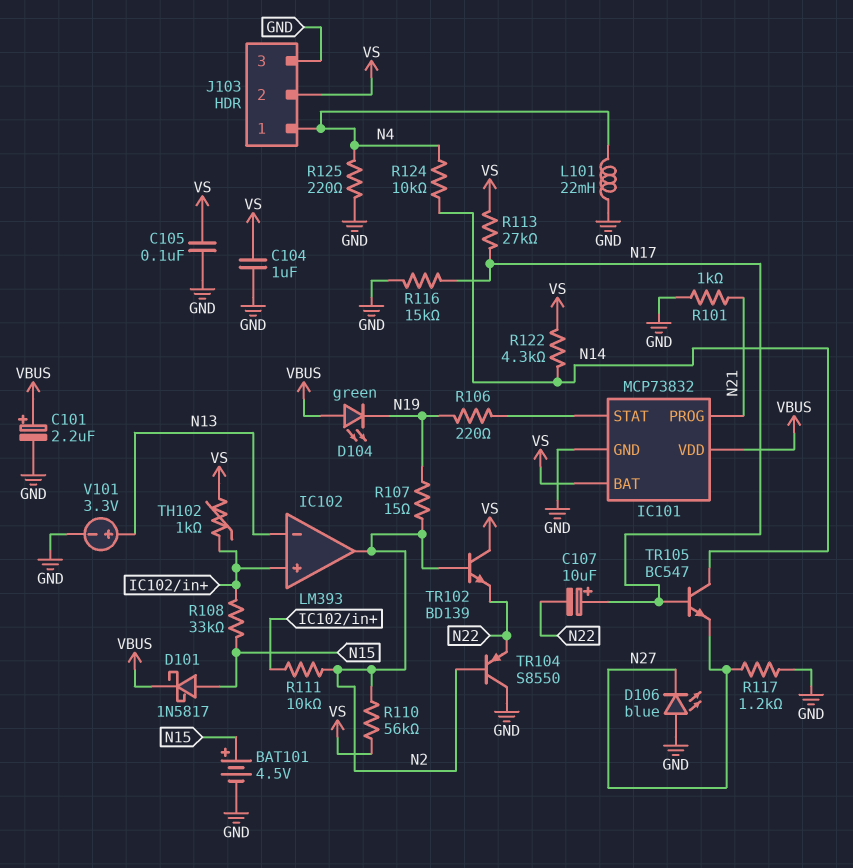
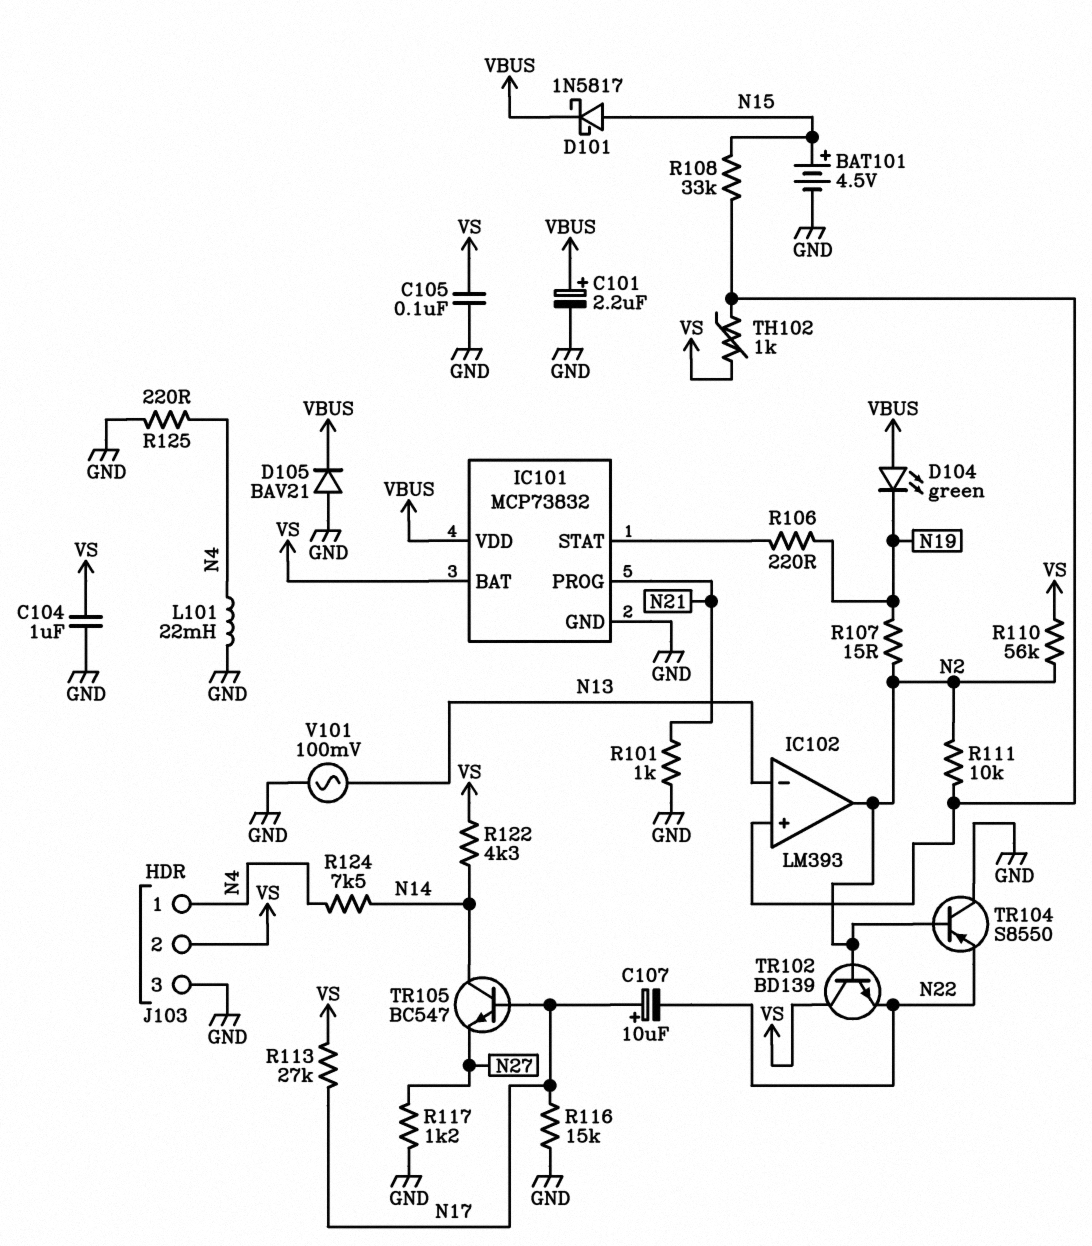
D105: none -> diode BAV21 (A GND, K VBUS)
D106: LED blue (A GND, K N27) -> none
R124: 10k (N4, N14) -> 7.5k (N4, N14)
V101: 3.3V (plus N13, minus GND) -> AC 100mV (GND, N13)

